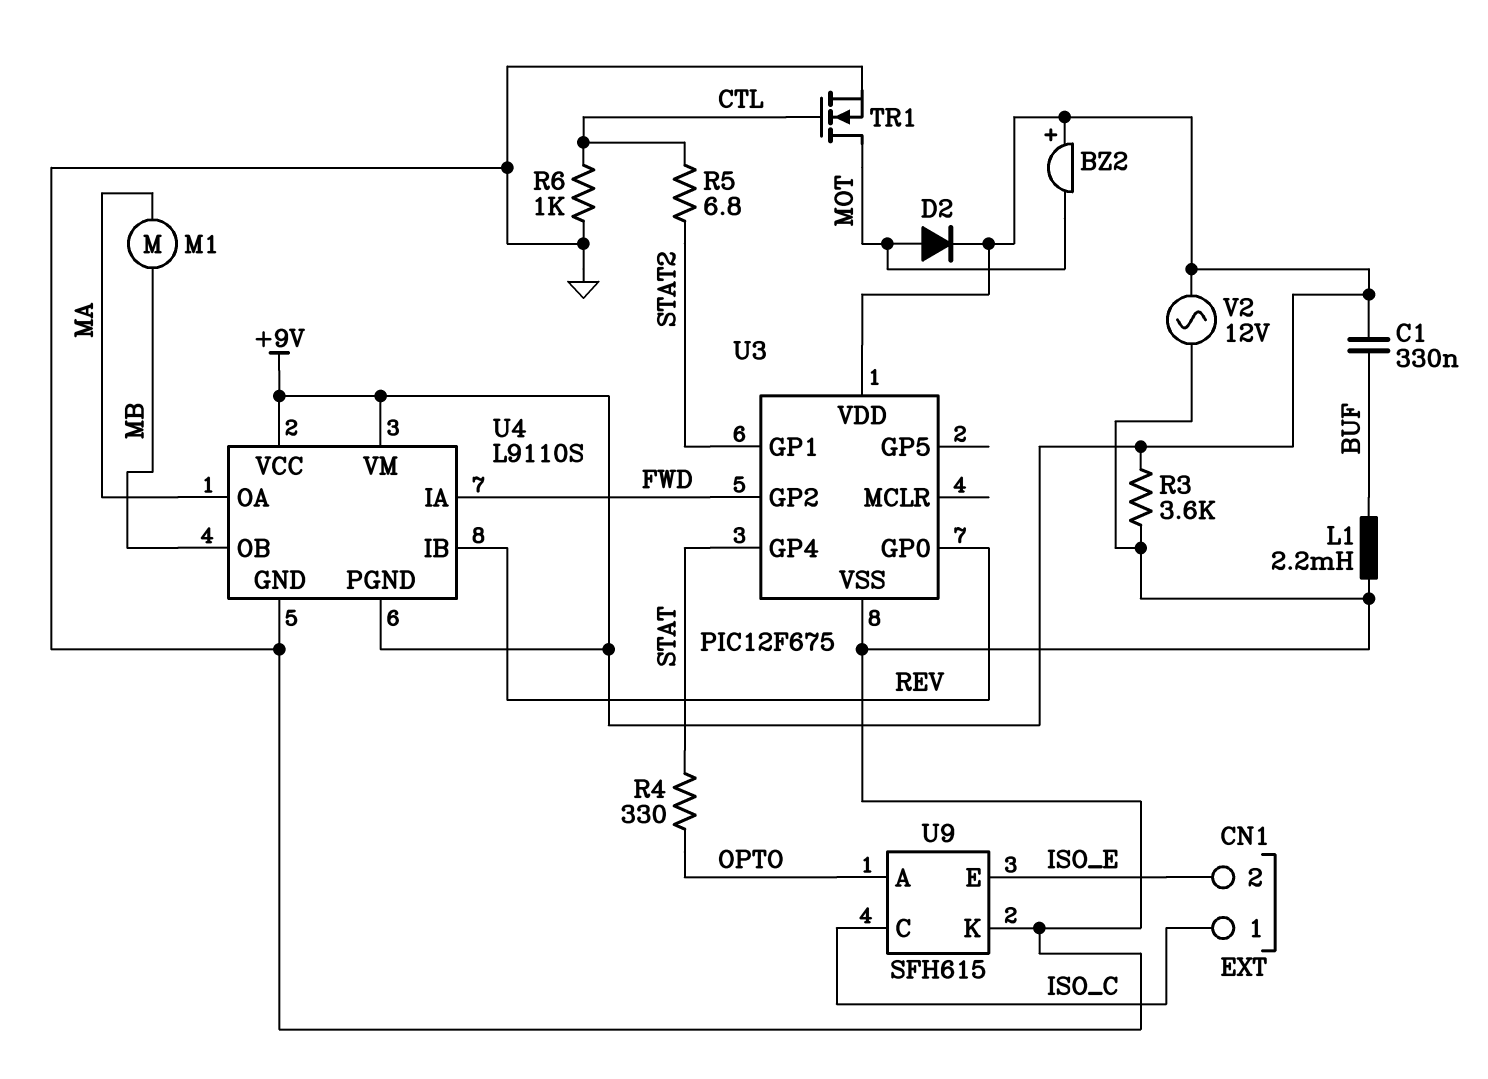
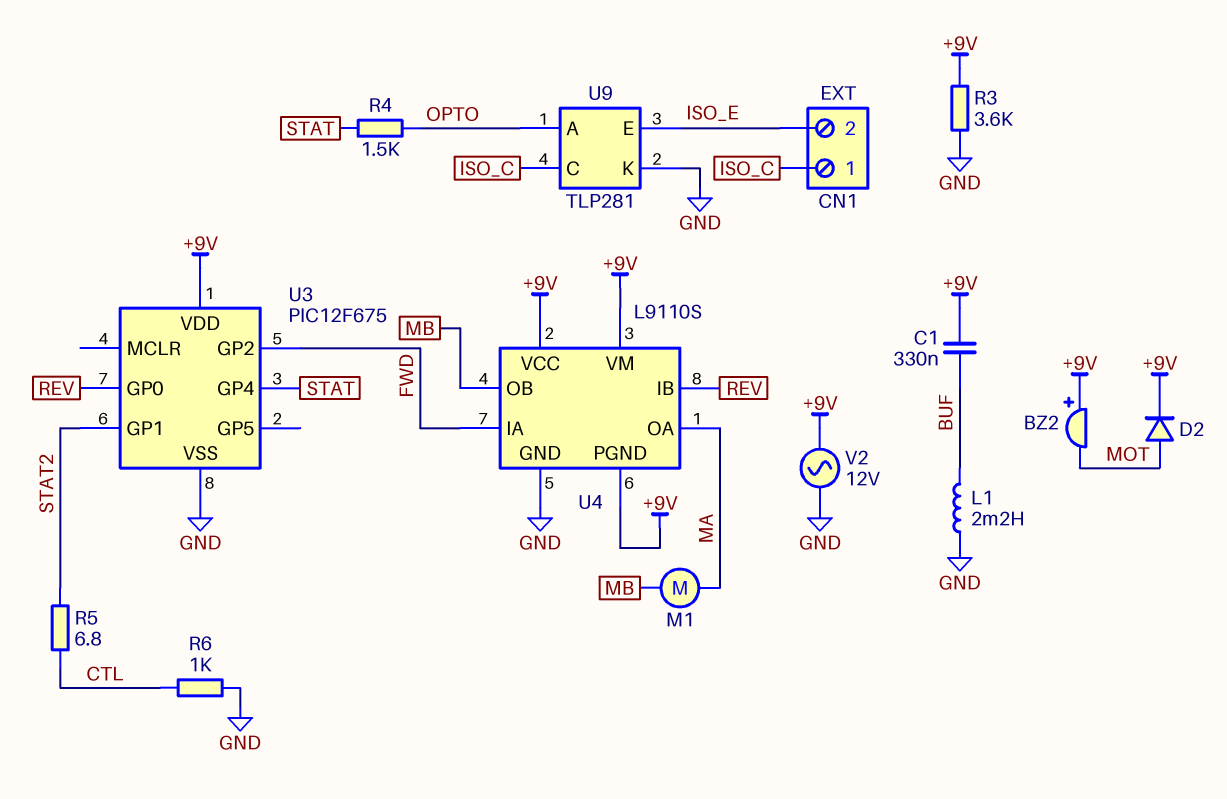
R4: 330 (OPTO, STAT) -> 1.5k (OPTO, STAT)
TR1: NMOS (G CTL, D MOT, S GND) -> none
U9: SFH615 -> TLP281

